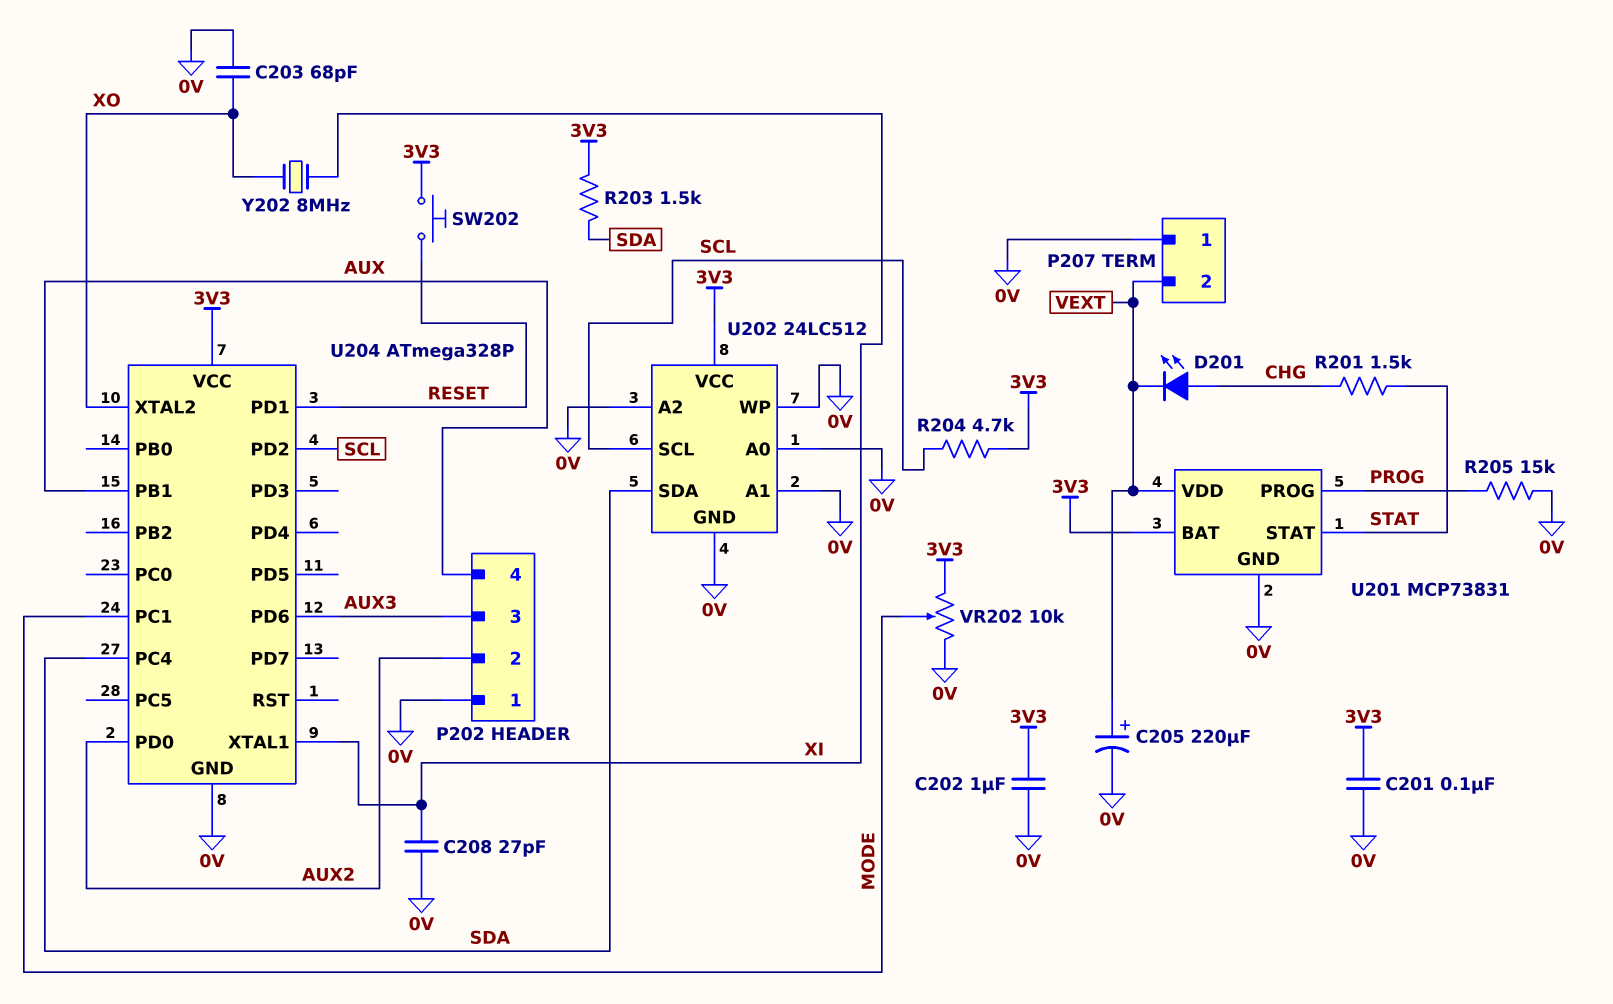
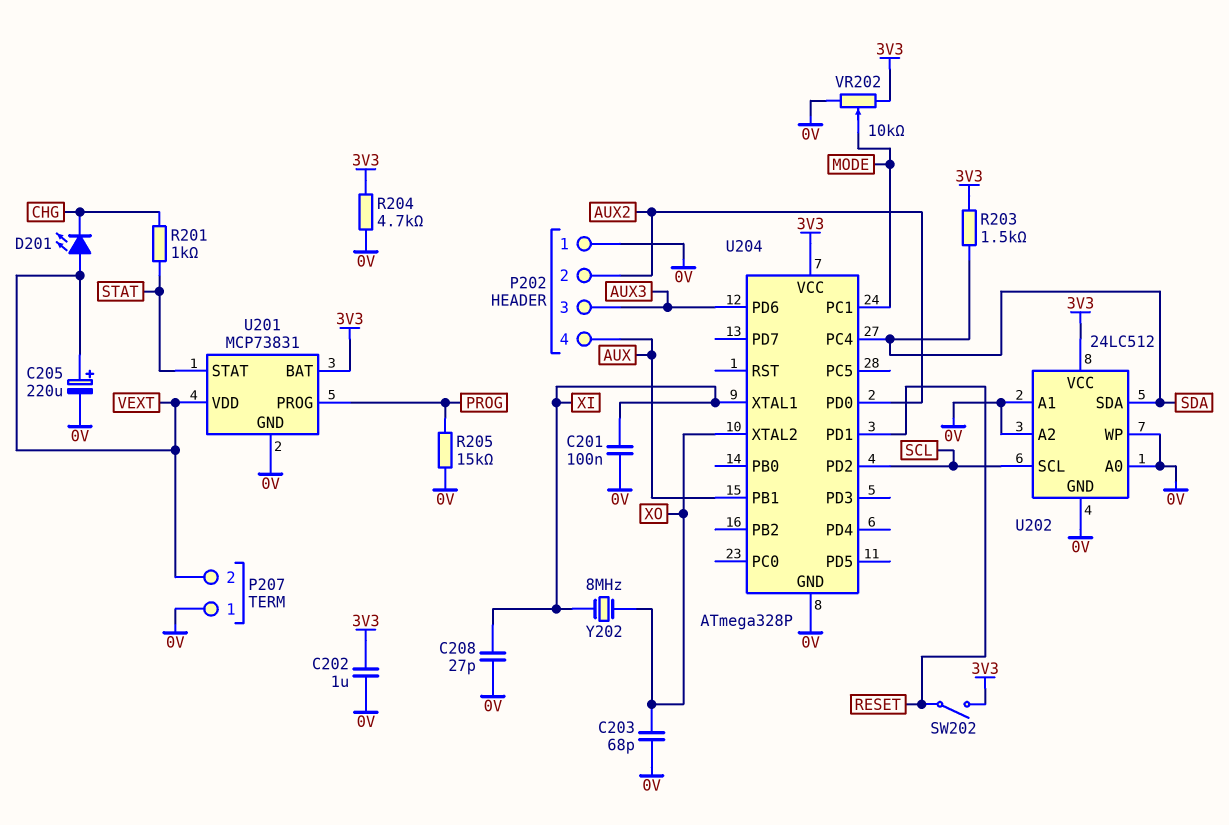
C201: 100nF (0V, 3V3) -> 100nF (0V, XI)
D201: LED (A CHG, K VEXT) -> LED (A VEXT, K CHG)
R201: 1.5k (CHG, STAT) -> 1k (CHG, STAT)
R204: 4.7k (3V3, SCL) -> 4.7k (0V, 3V3)
SW202: button (3V3, RESET) -> switch (3V3, RESET)

